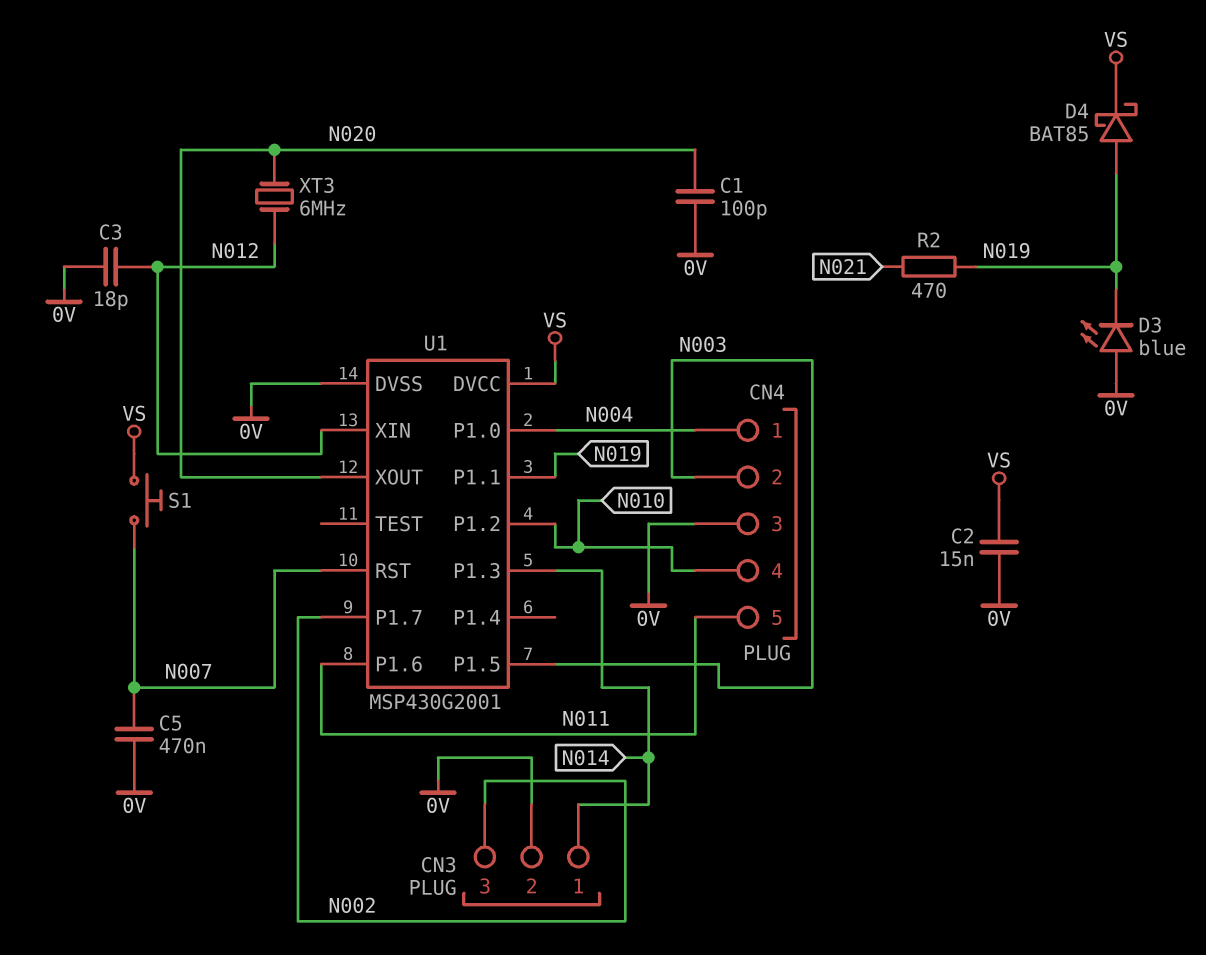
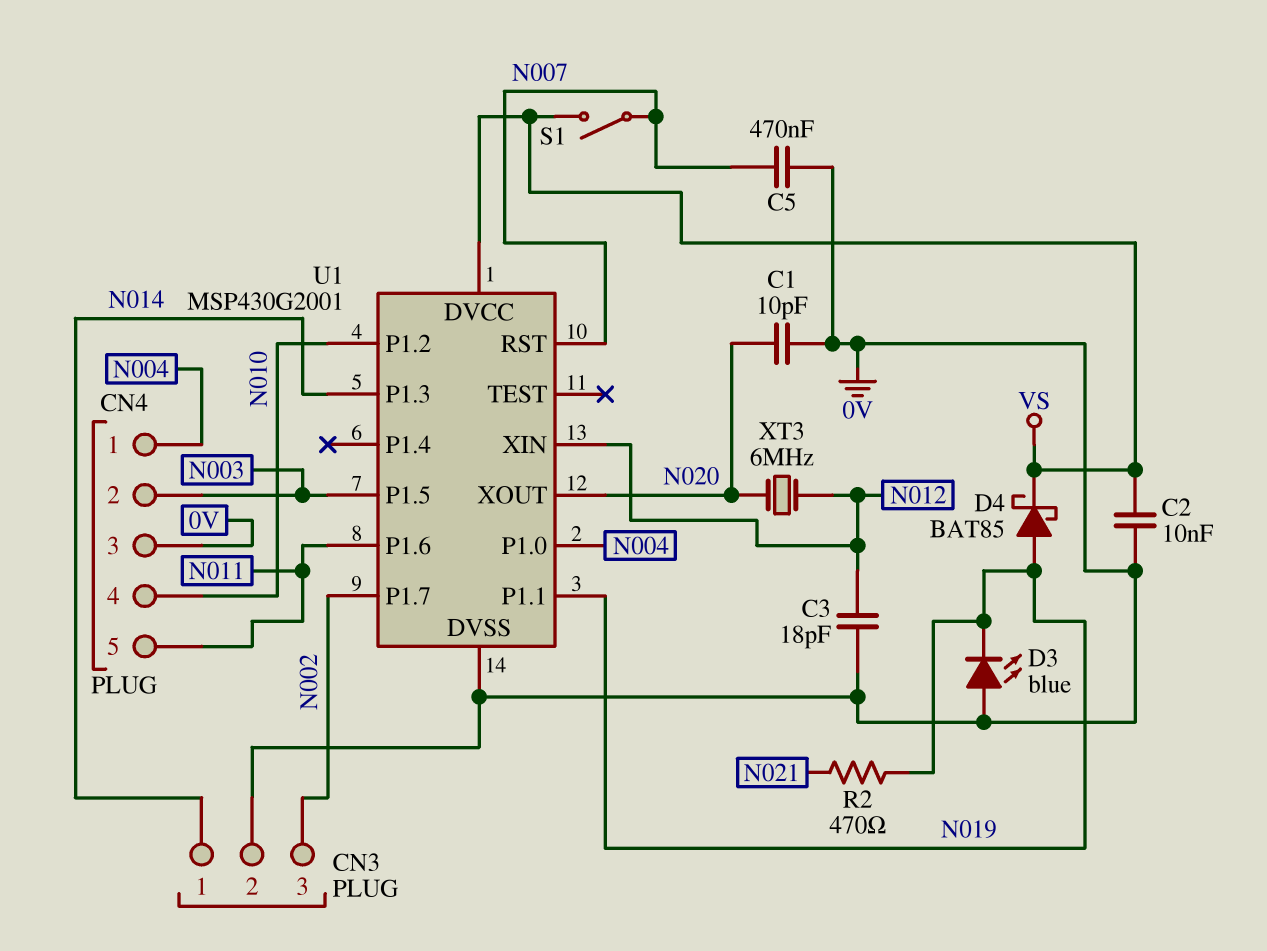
C1: 100pF (0V, N020) -> 10pF (0V, N020)
C2: 15nF (0V, VS) -> 10nF (0V, VS)
S1: button (N007, VS) -> switch (N007, VS)

